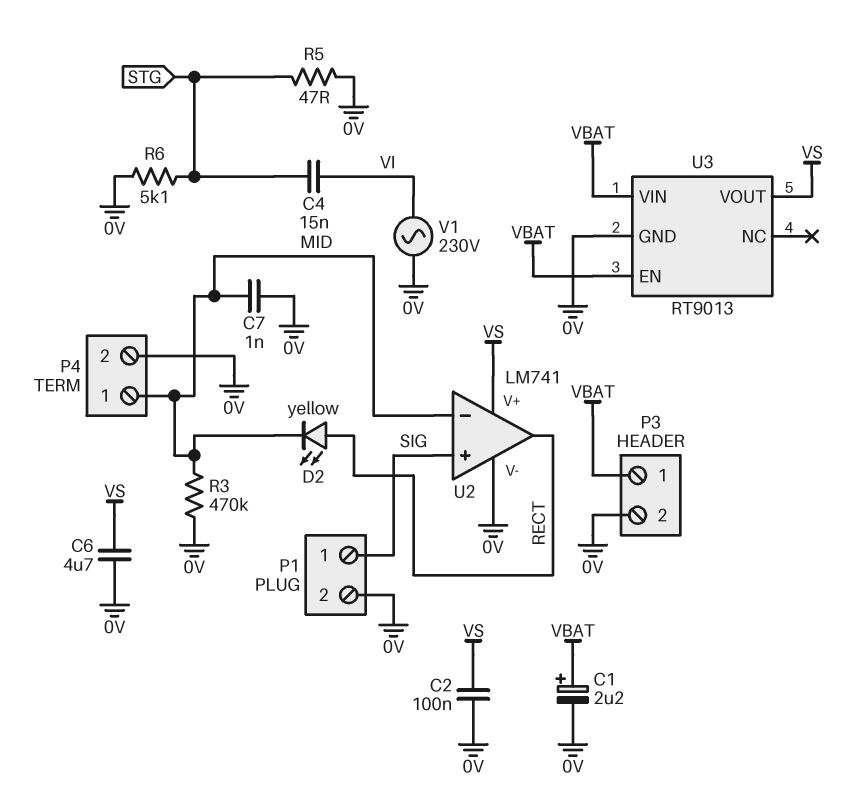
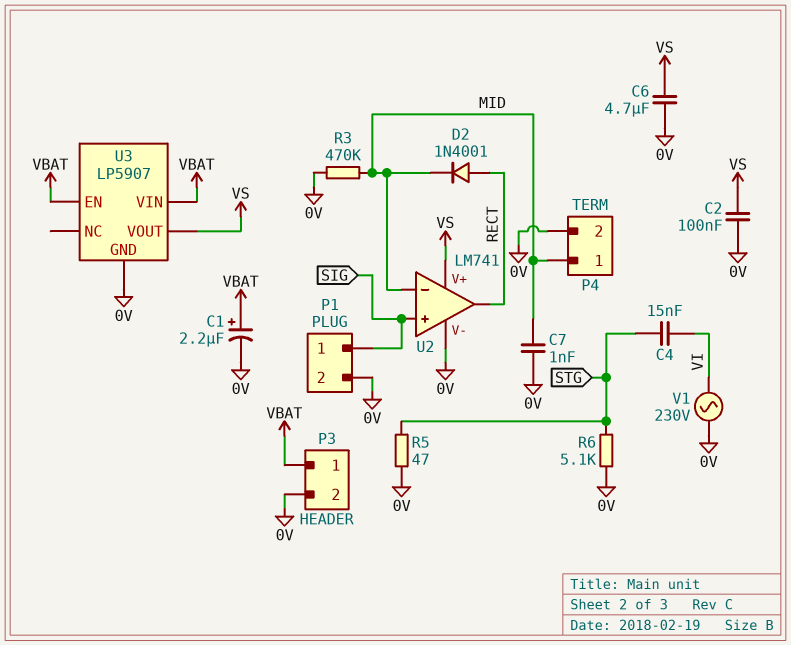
D2: LED yellow (A RECT, K MID) -> diode 1N4001 (A RECT, K MID)
U3: RT9013 -> LP5907

